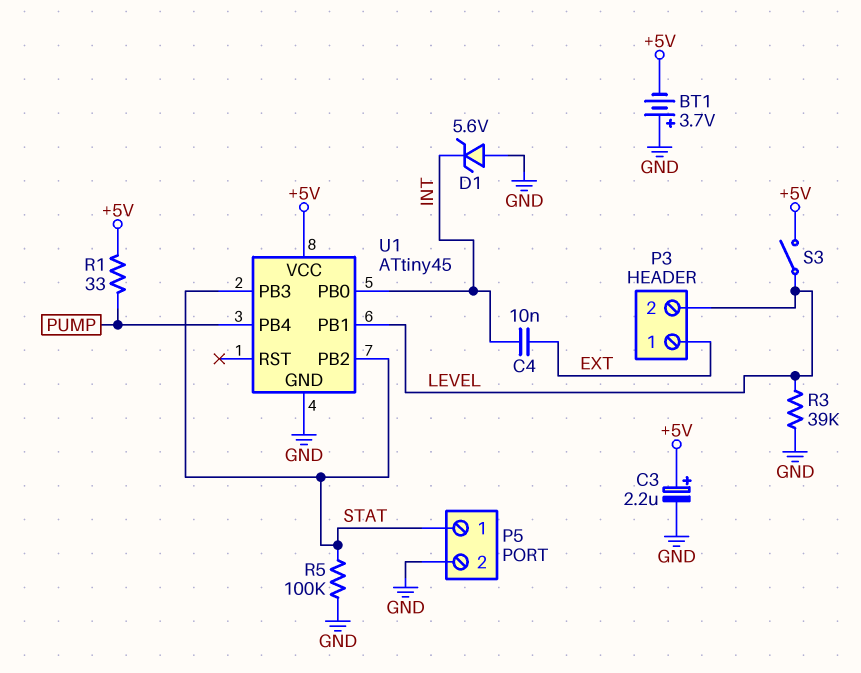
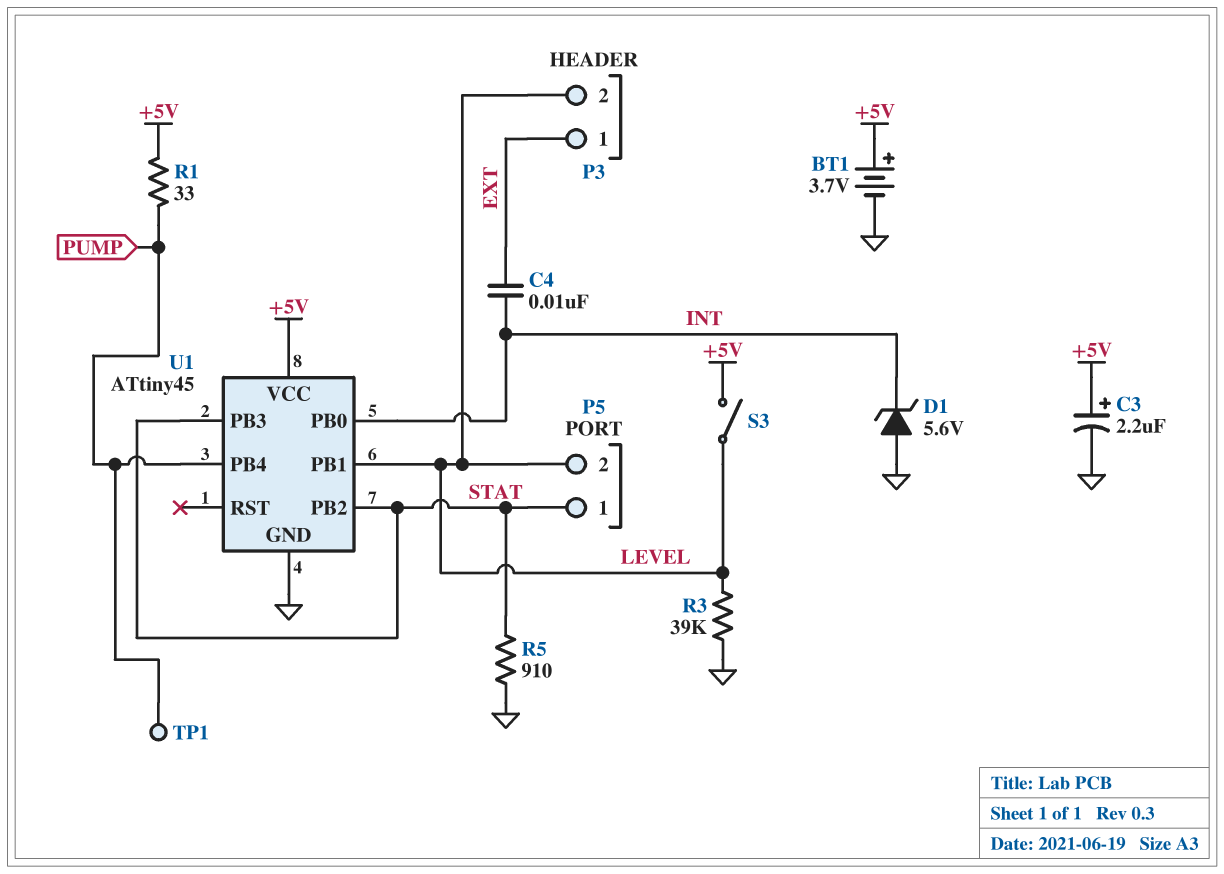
BT1: 3.7V (plus GND, minus +5V) -> 3.7V (plus +5V, minus GND)
P5 pin 2: GND -> LEVEL
R5: 100k (GND, STAT) -> 910 (GND, STAT)
TP1: none -> test point (PUMP)

